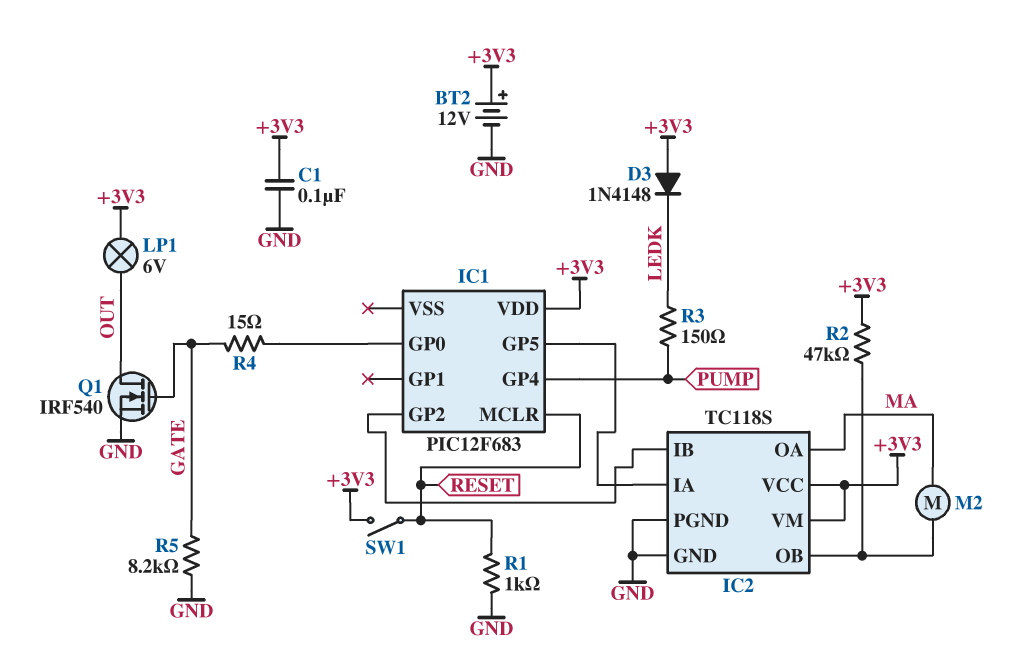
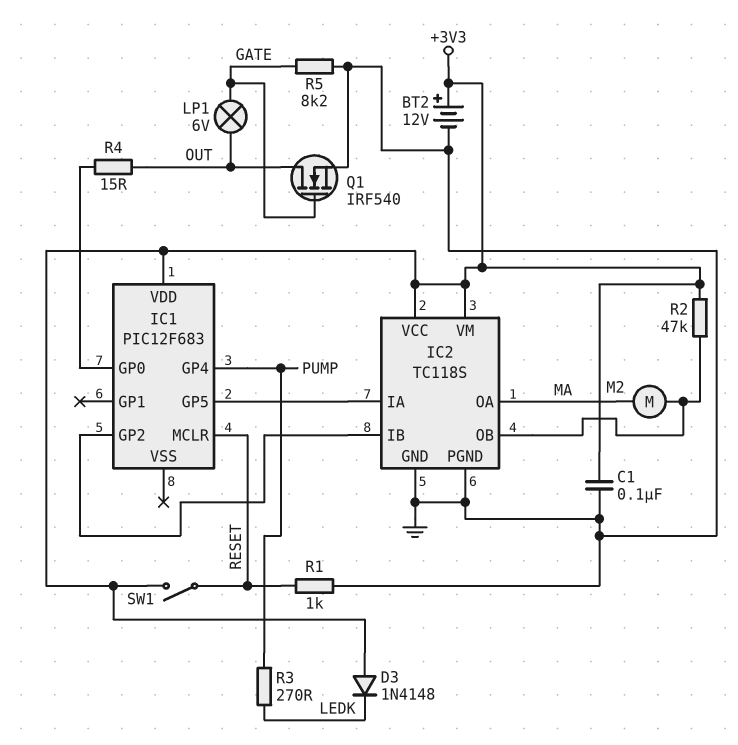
LP1: lamp 6V (+3V3, OUT) -> lamp 6V (GATE, OUT)
R3: 150 (LEDK, PUMP) -> 270 (LEDK, PUMP)
R4: 15 (GATE, IC1/GP0) -> 15 (IC1/GP0, OUT)

